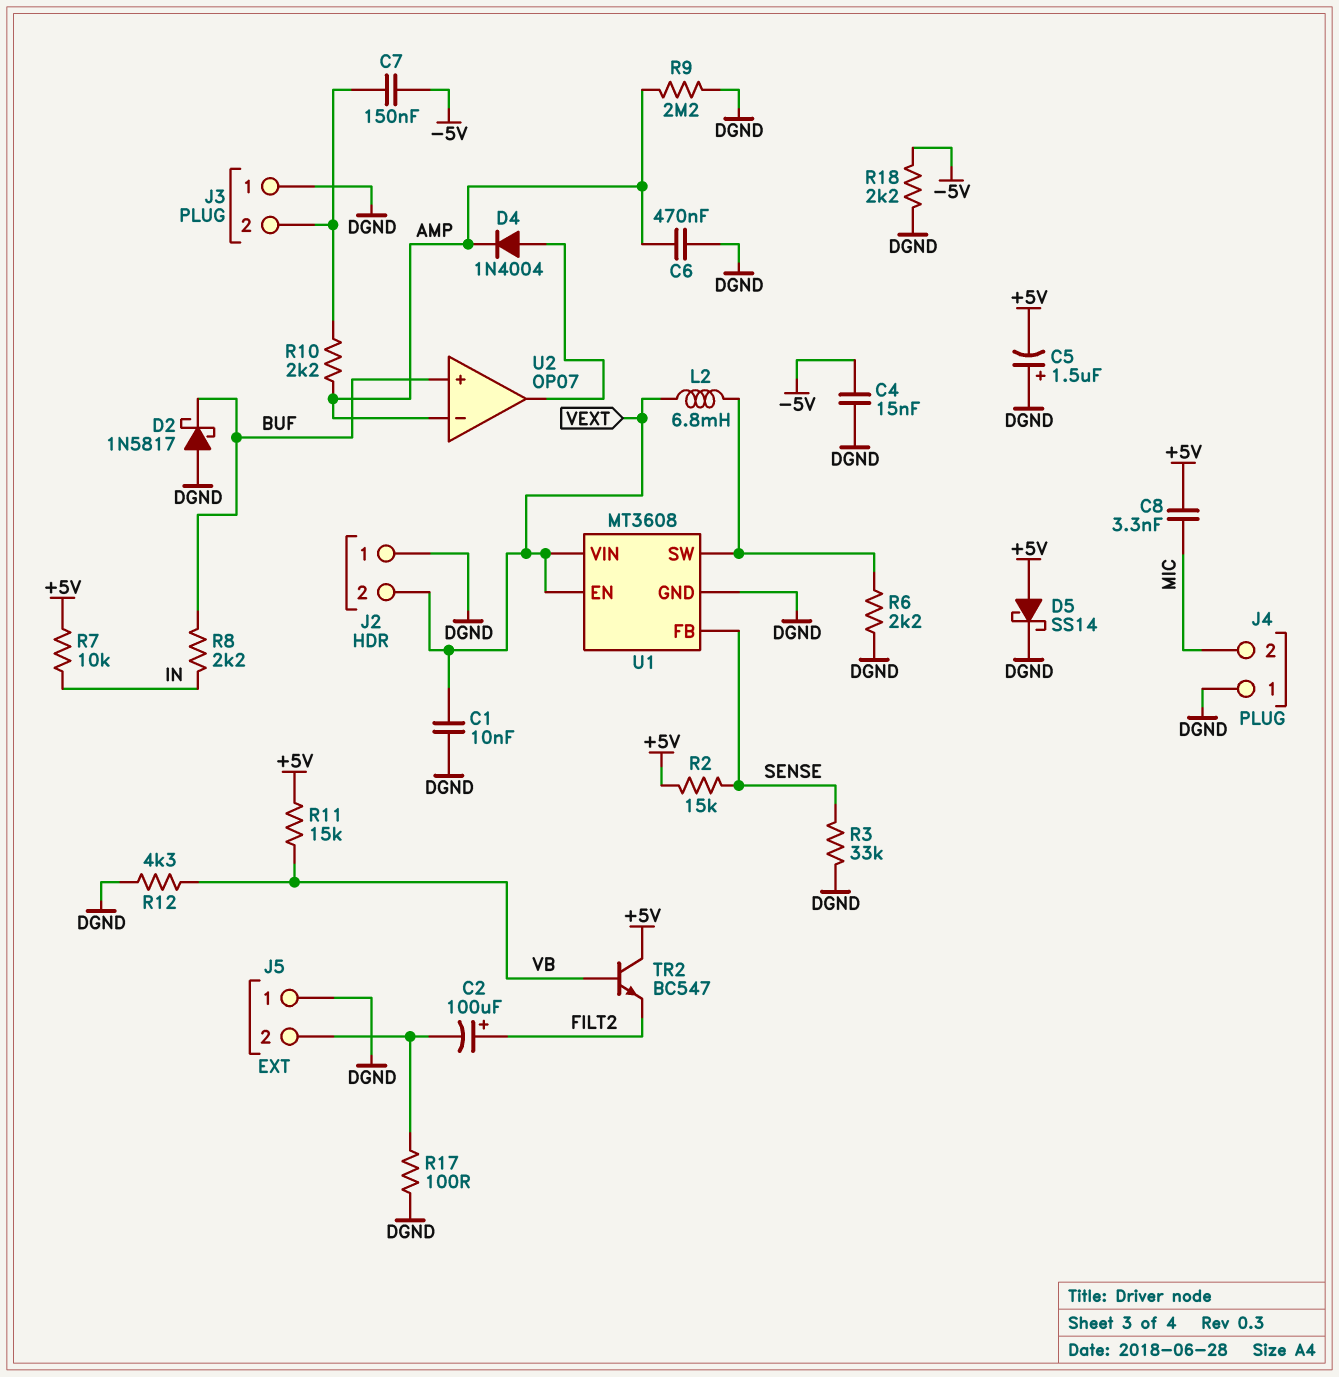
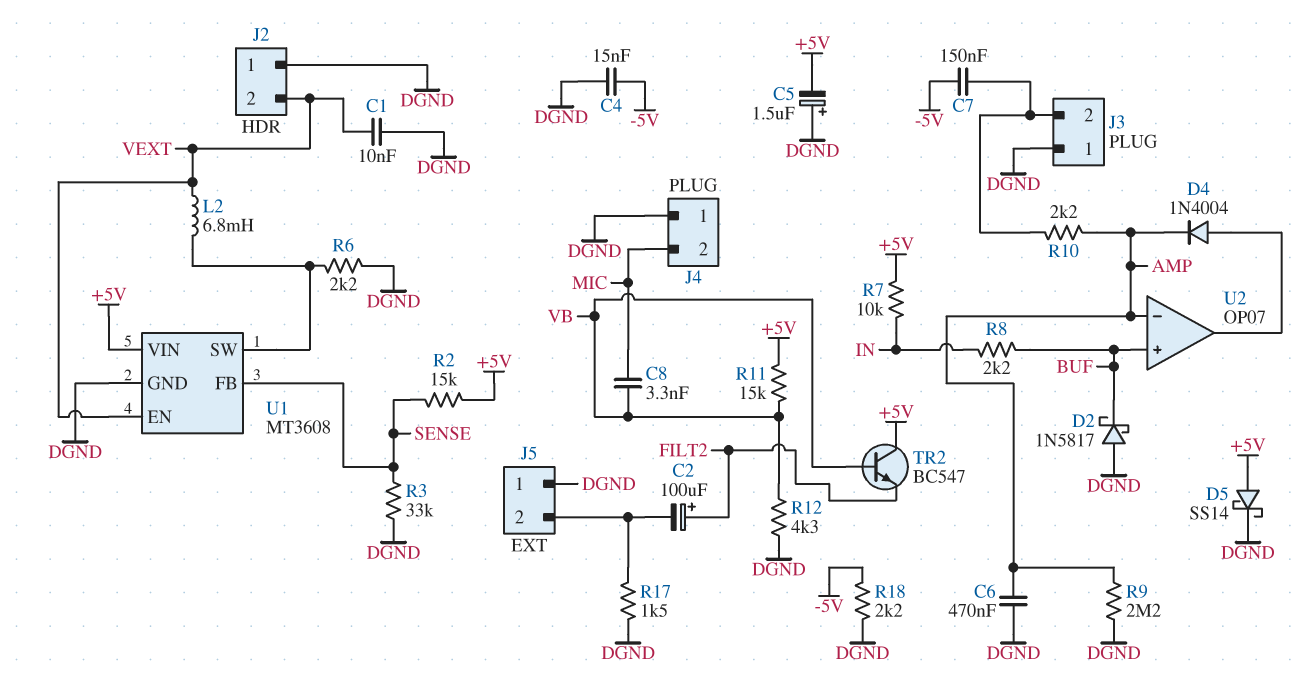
C8: 3.3nF (+5V, MIC) -> 3.3nF (MIC, VB)
R17: 100 (DGND, J5/2) -> 1.5k (DGND, J5/2)
U1 pin VIN: VEXT -> +5V

